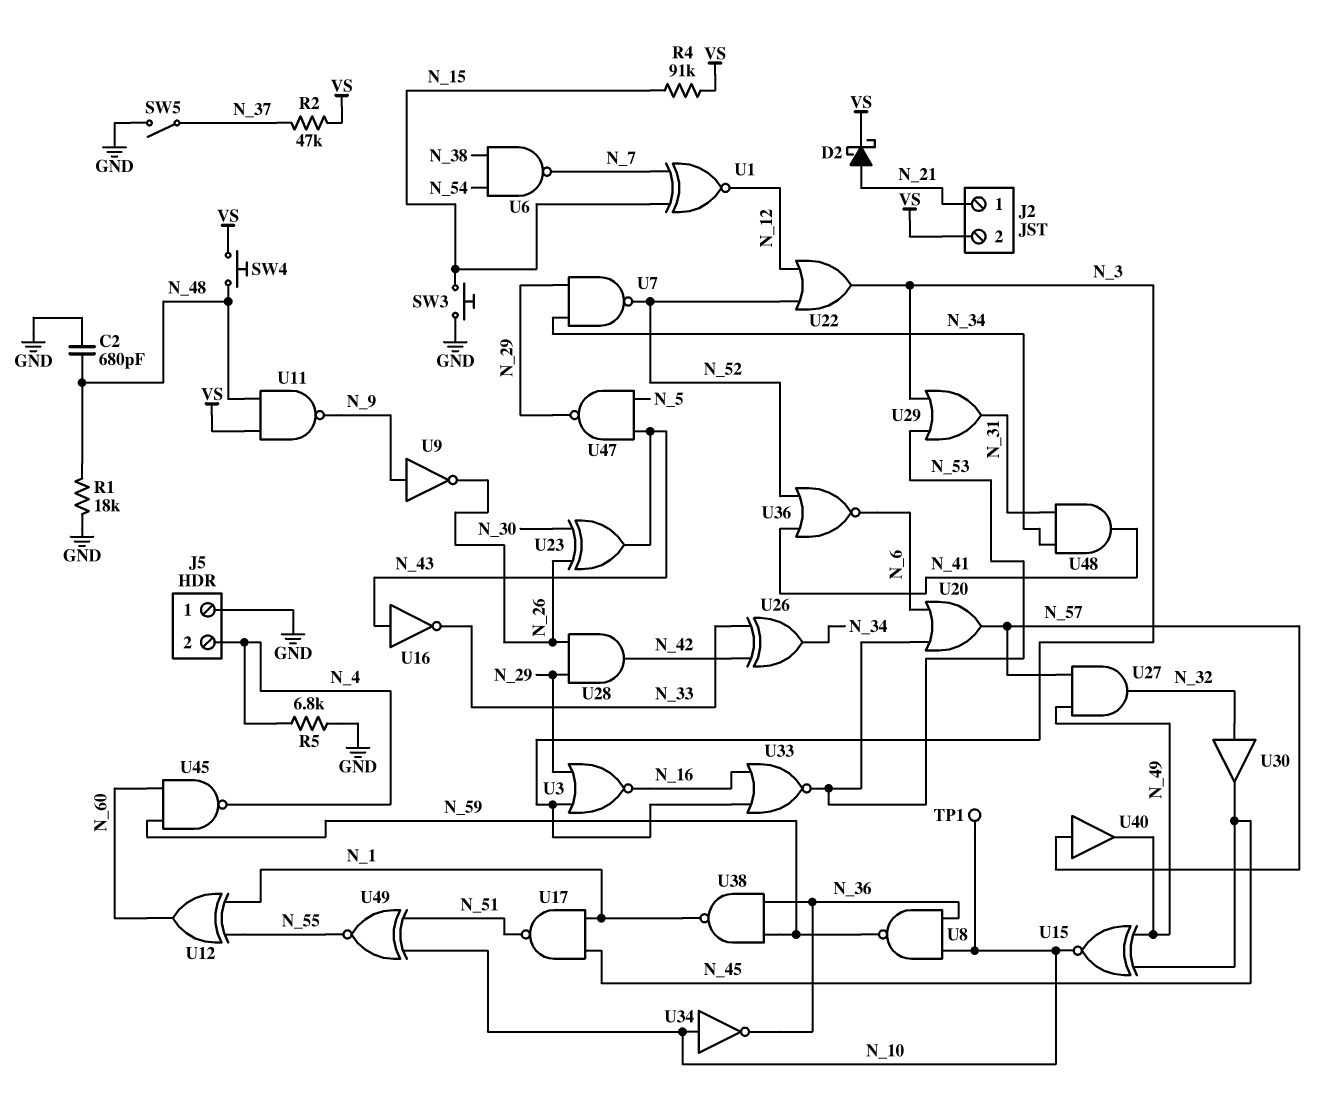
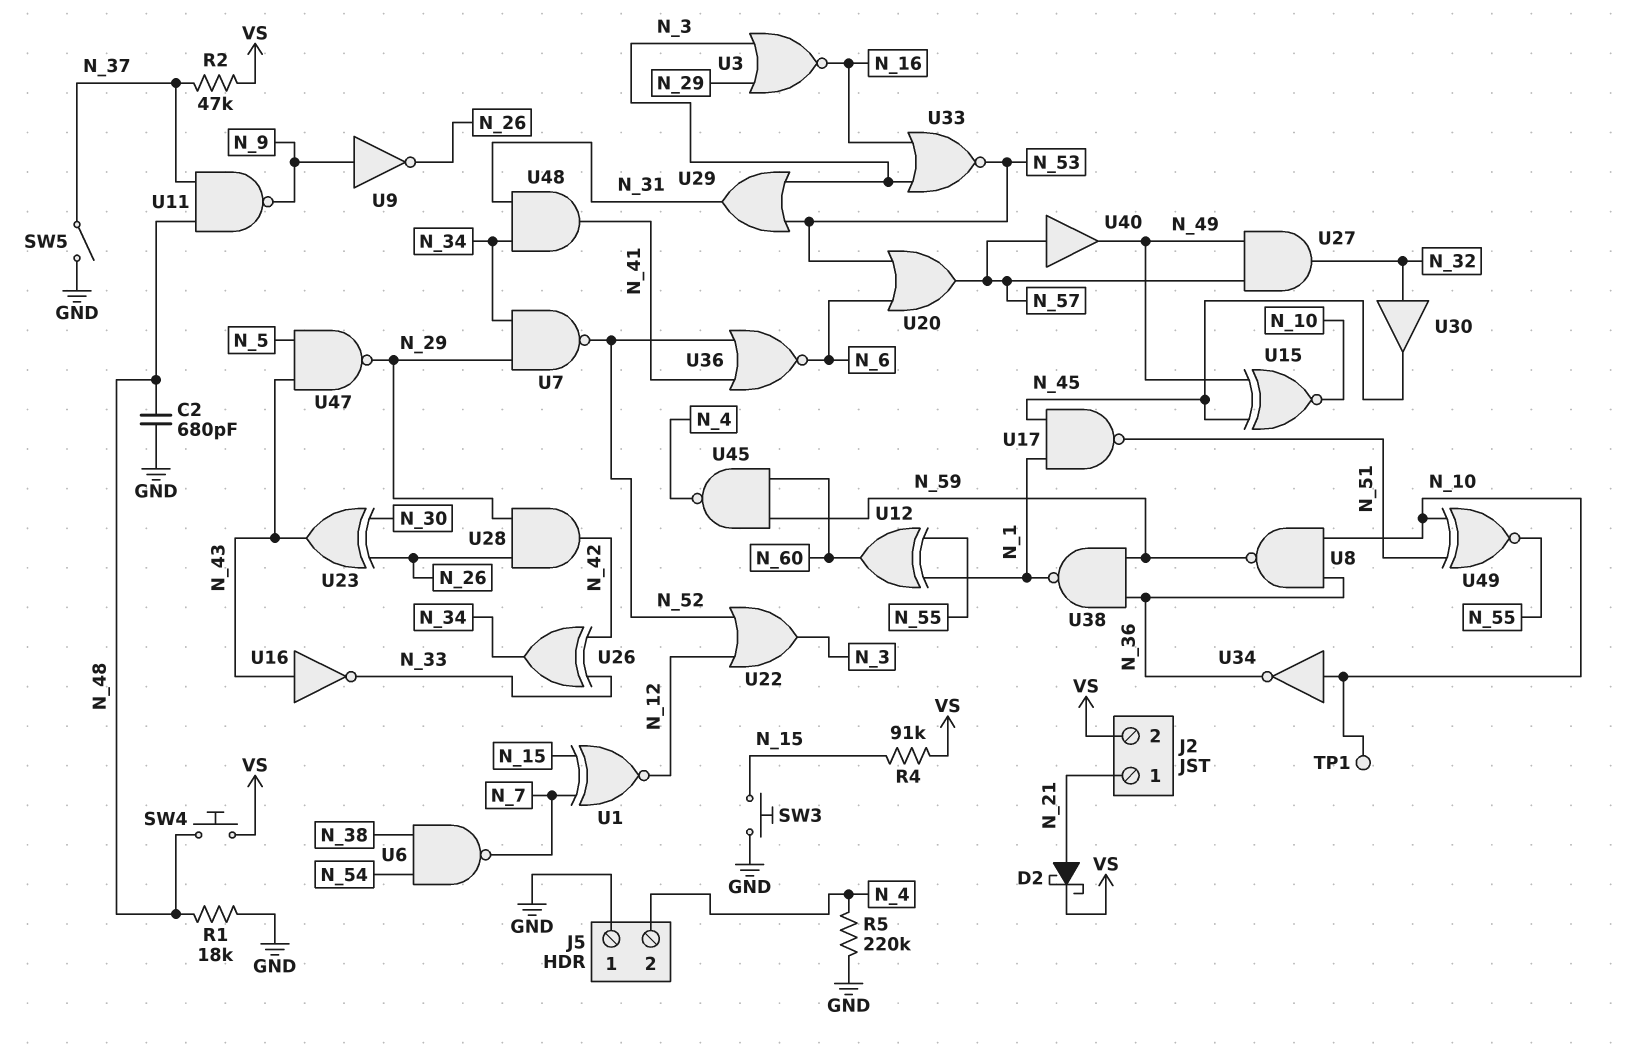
R5: 6.8k (GND, N_4) -> 220k (GND, N_4)
U11: NAND (in N_48, in VS, out N_9) -> NAND (in N_37, in N_48, out N_9)

